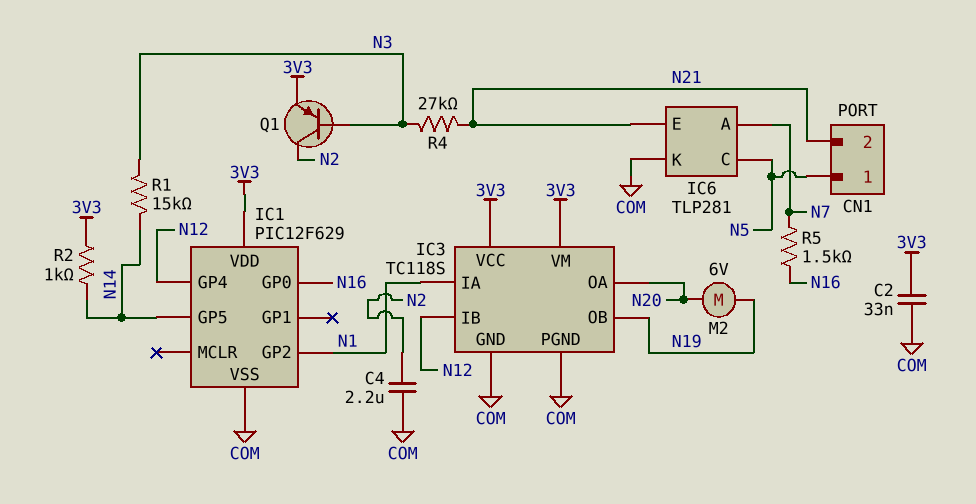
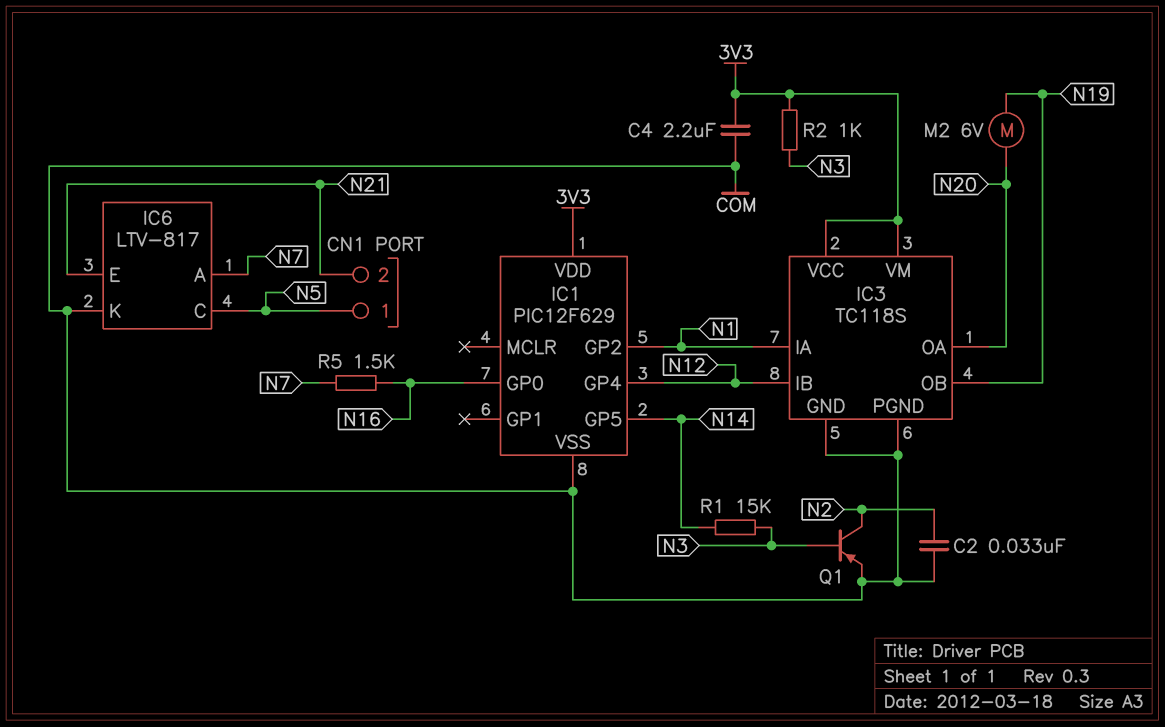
C2: 33nF (3V3, COM) -> 33nF (COM, N2)
C4: 2.2uF (COM, N2) -> 2.2uF (3V3, COM)
IC6: TLP281 -> LTV-817
Q1: PNP (B N3, C N2, E 3V3) -> PNP (B N3, C N2, E COM)
R2: 1k (3V3, N14) -> 1k (3V3, N3)
R4: 27k (N3, N21) -> none

